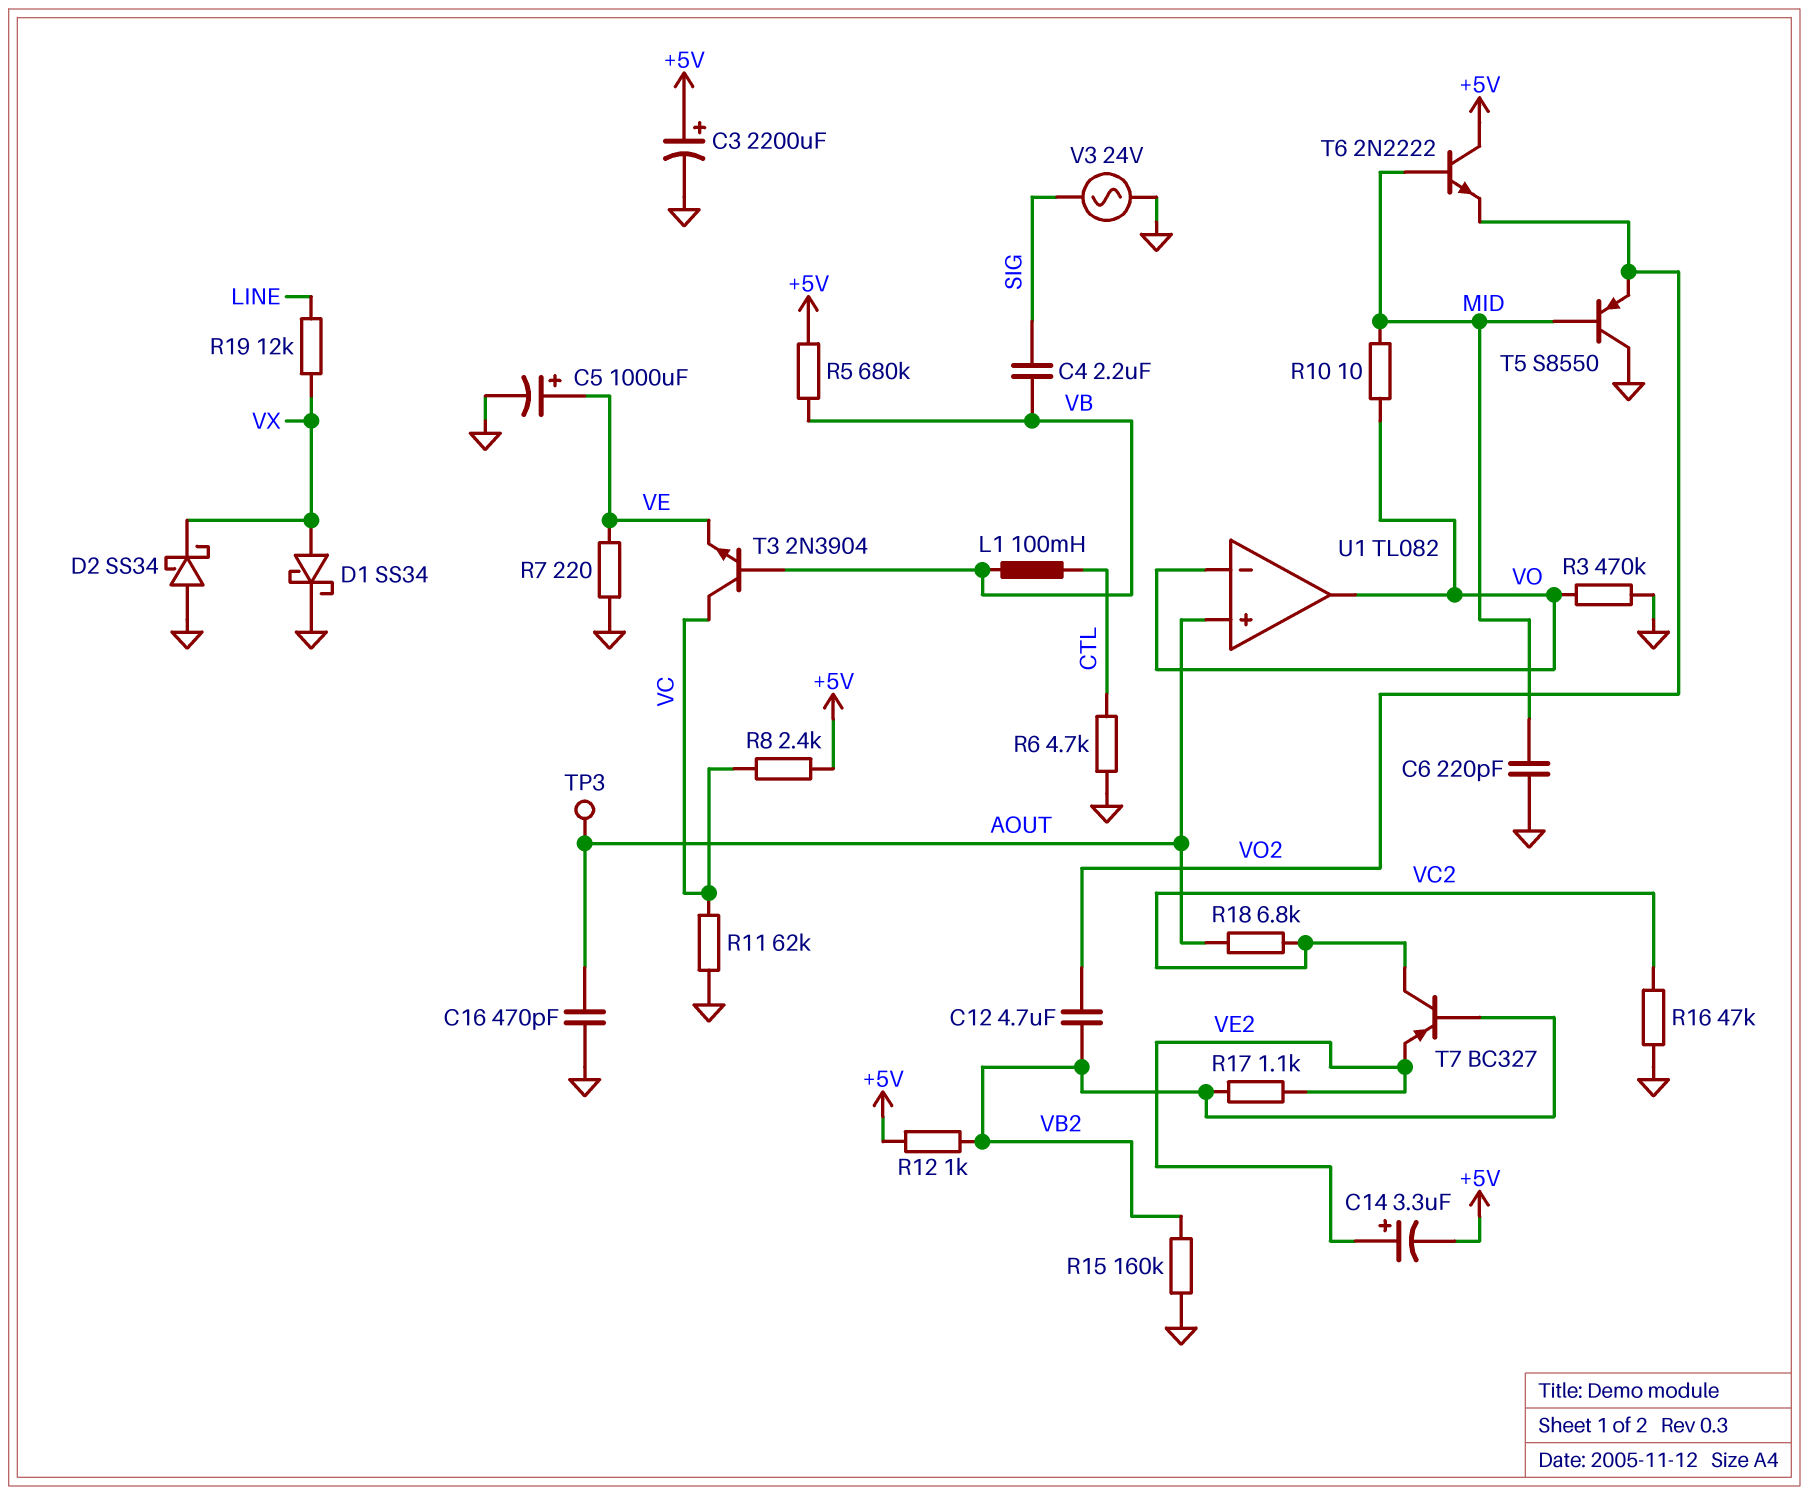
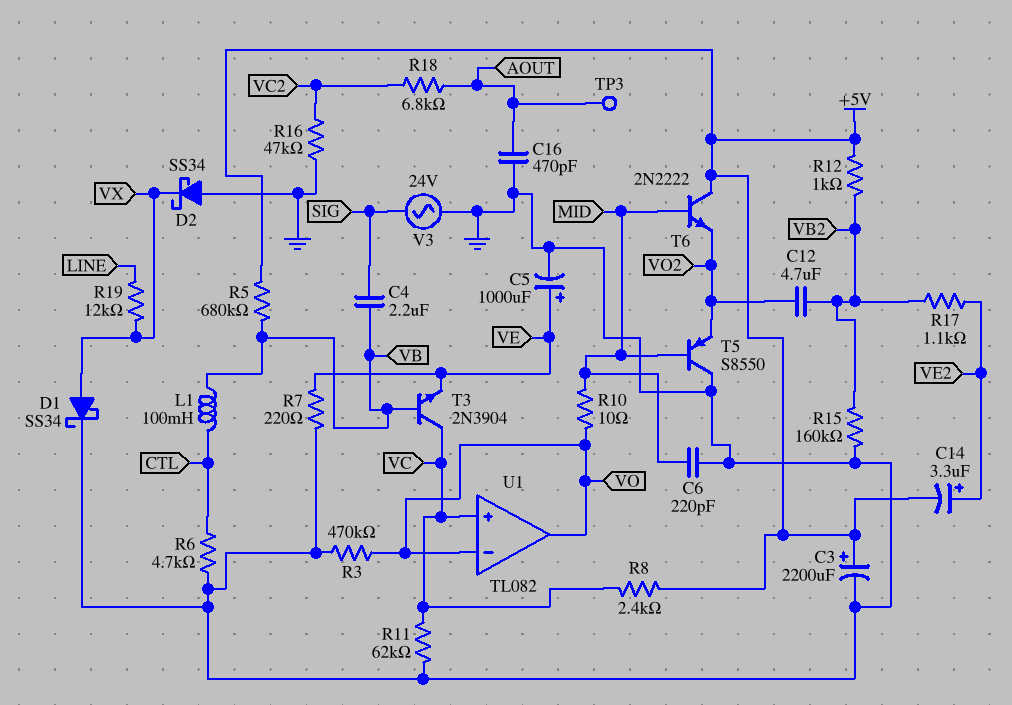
T7: PNP BC327 (B VB2, C VC2, E VE2) -> none
U1 pin in+: AOUT -> VC

